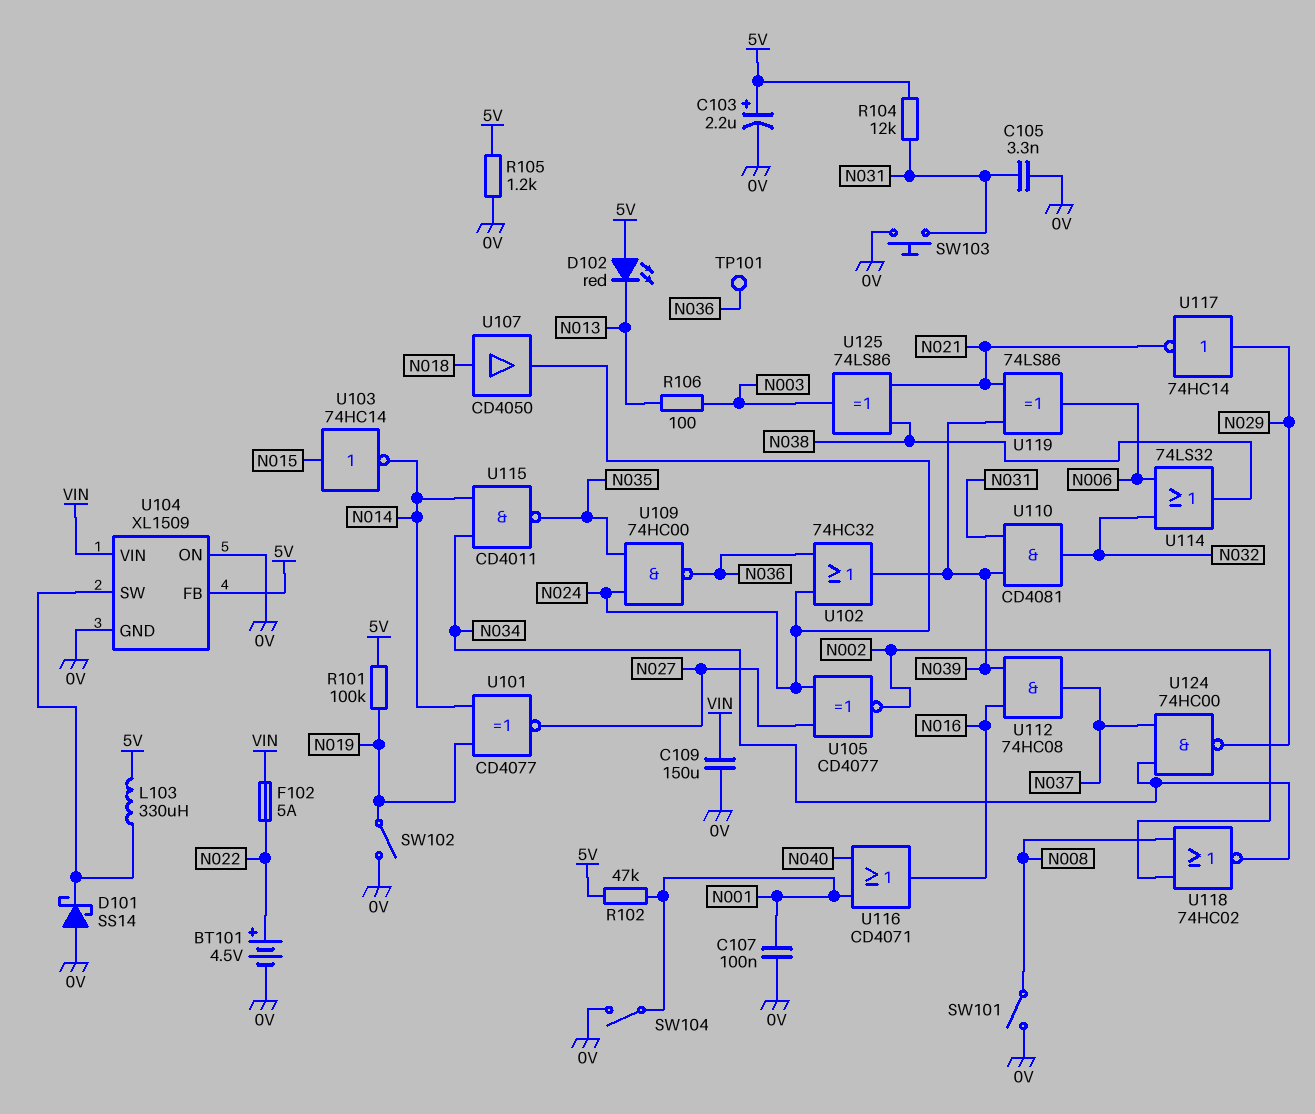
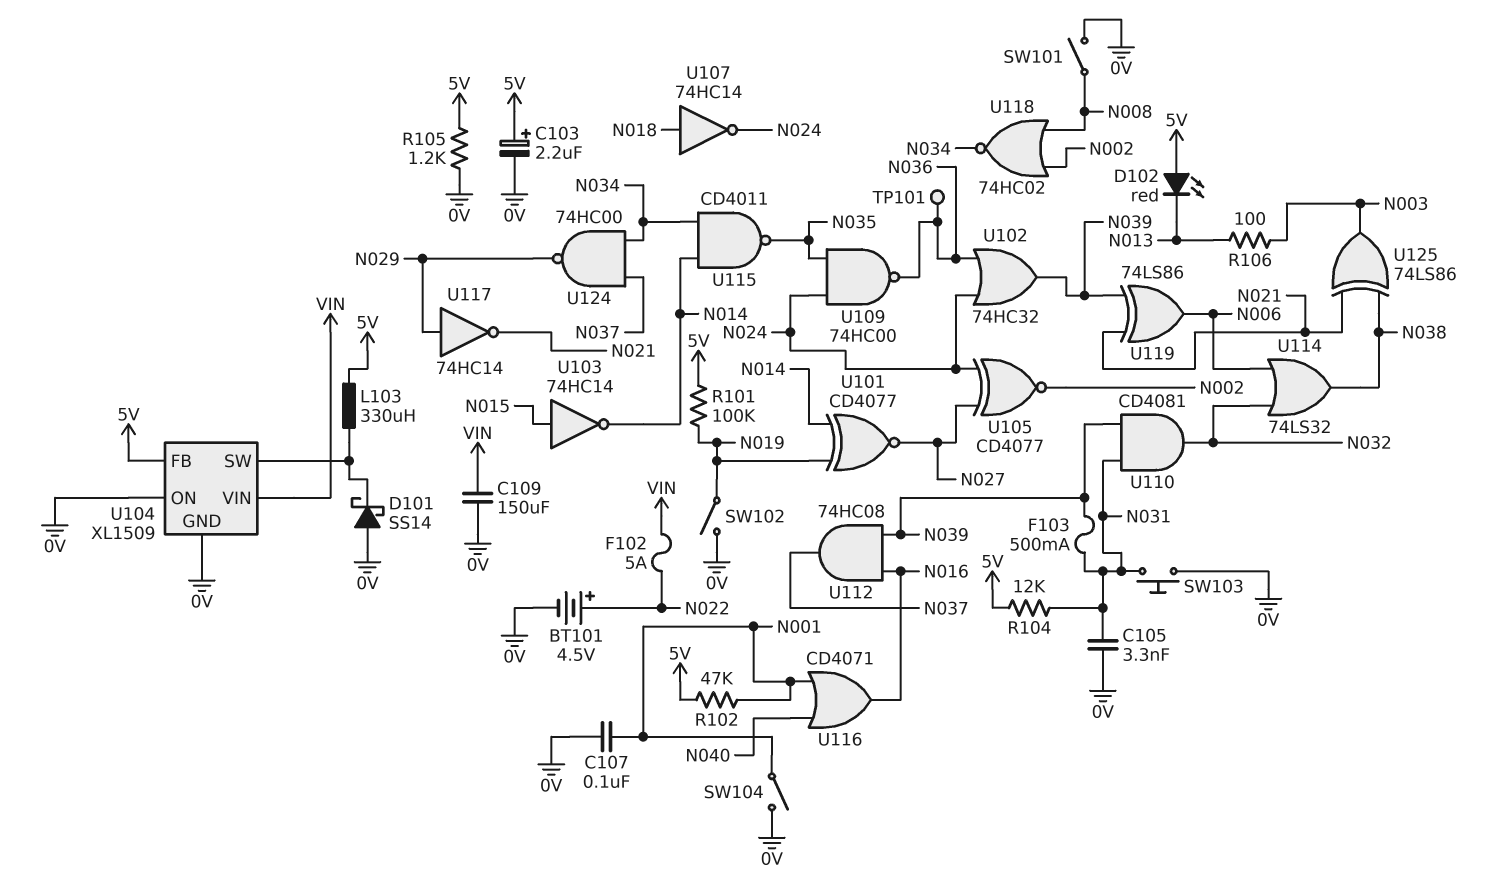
F103: none -> 500mA (N031, N039)
U107: buffer CD4050 (in N018, out N024) -> NOT 74HC14 (in N018, out N024)

